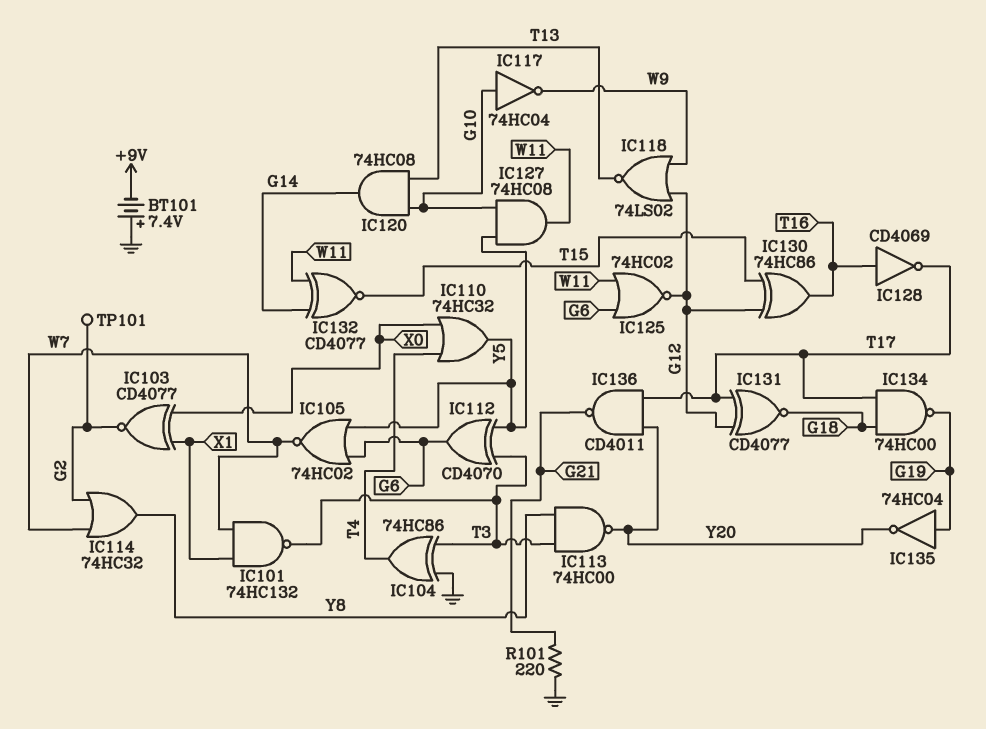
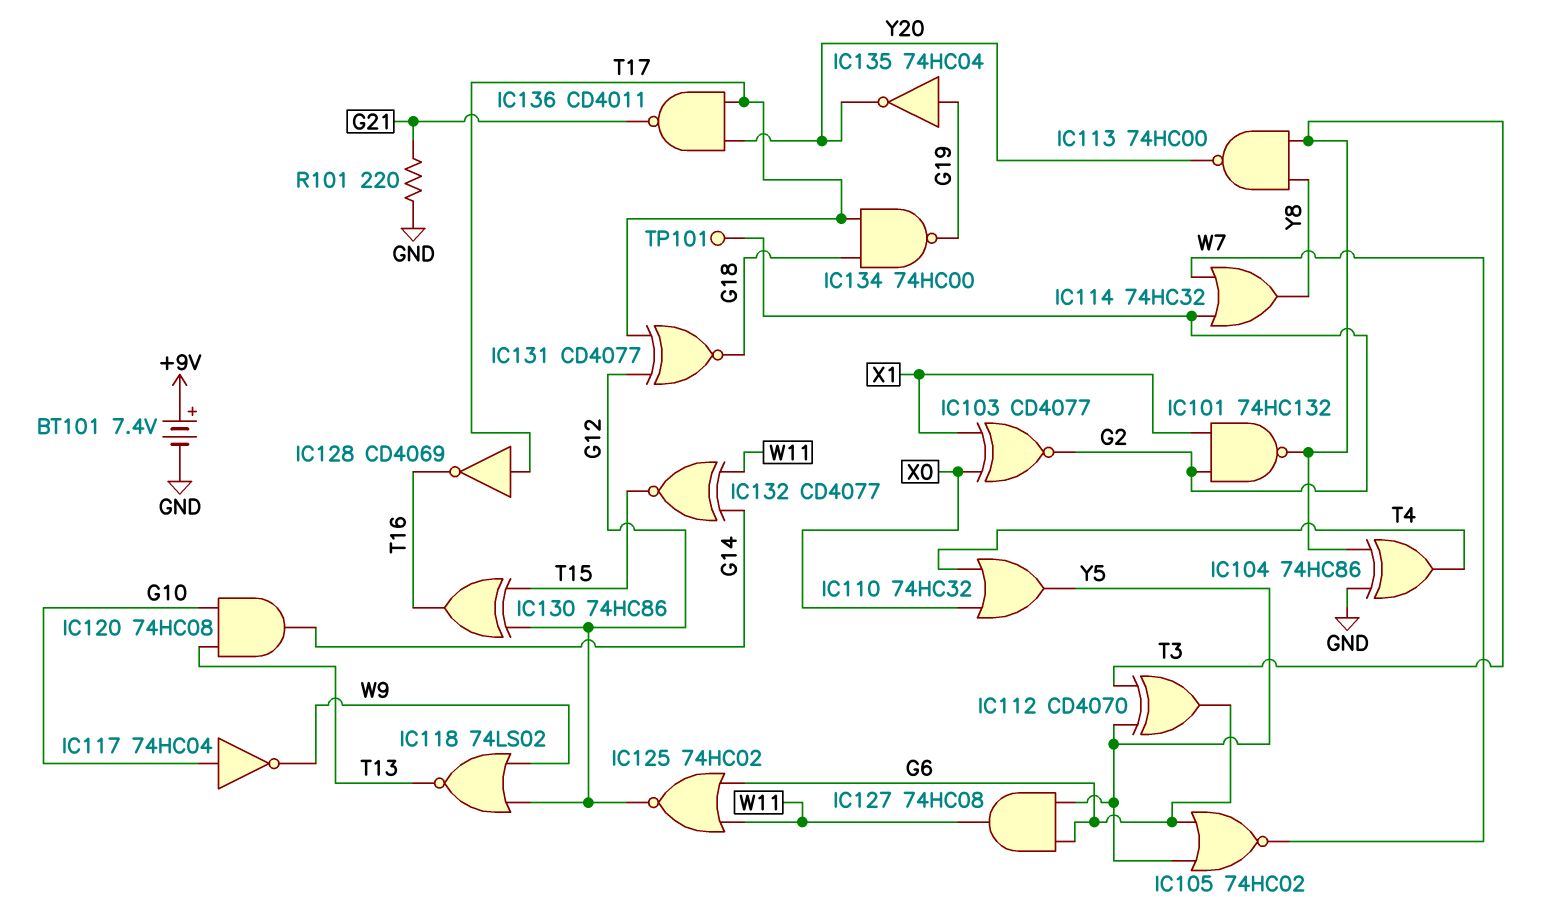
BT101: 7.4V (plus GND, minus +9V) -> 7.4V (plus +9V, minus GND)
IC101: NAND 74HC132 (in W7, in X1, out T3) -> NAND 74HC132 (in G2, in X1, out T3)
IC127: AND 74HC08 (in G10, in Y5, out W11) -> AND 74HC08 (in G6, in Y5, out W11)
IC128: NOT CD4069 (in T16, out T17) -> NOT CD4069 (in T17, out T16)

